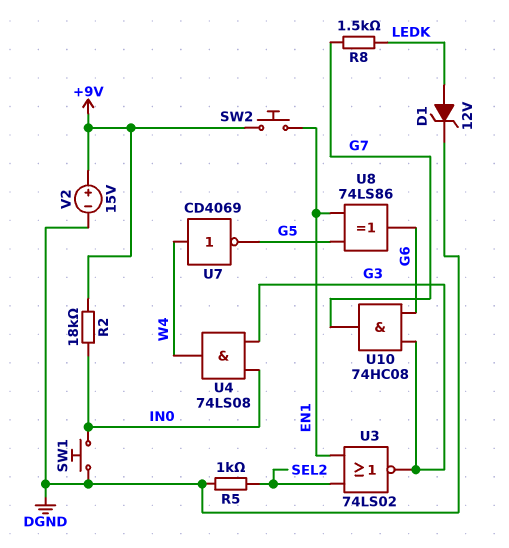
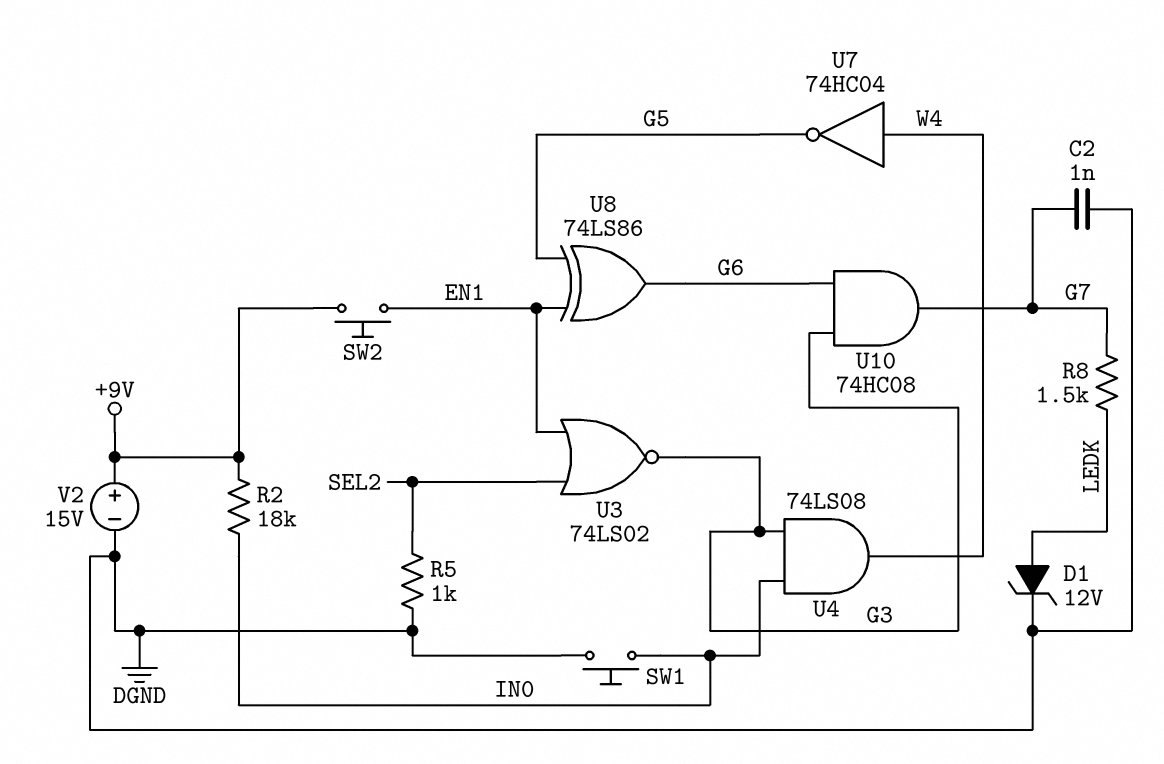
C2: none -> 1nF (DGND, G7)
U7: NOT CD4069 (in W4, out G5) -> NOT 74HC04 (in W4, out G5)

